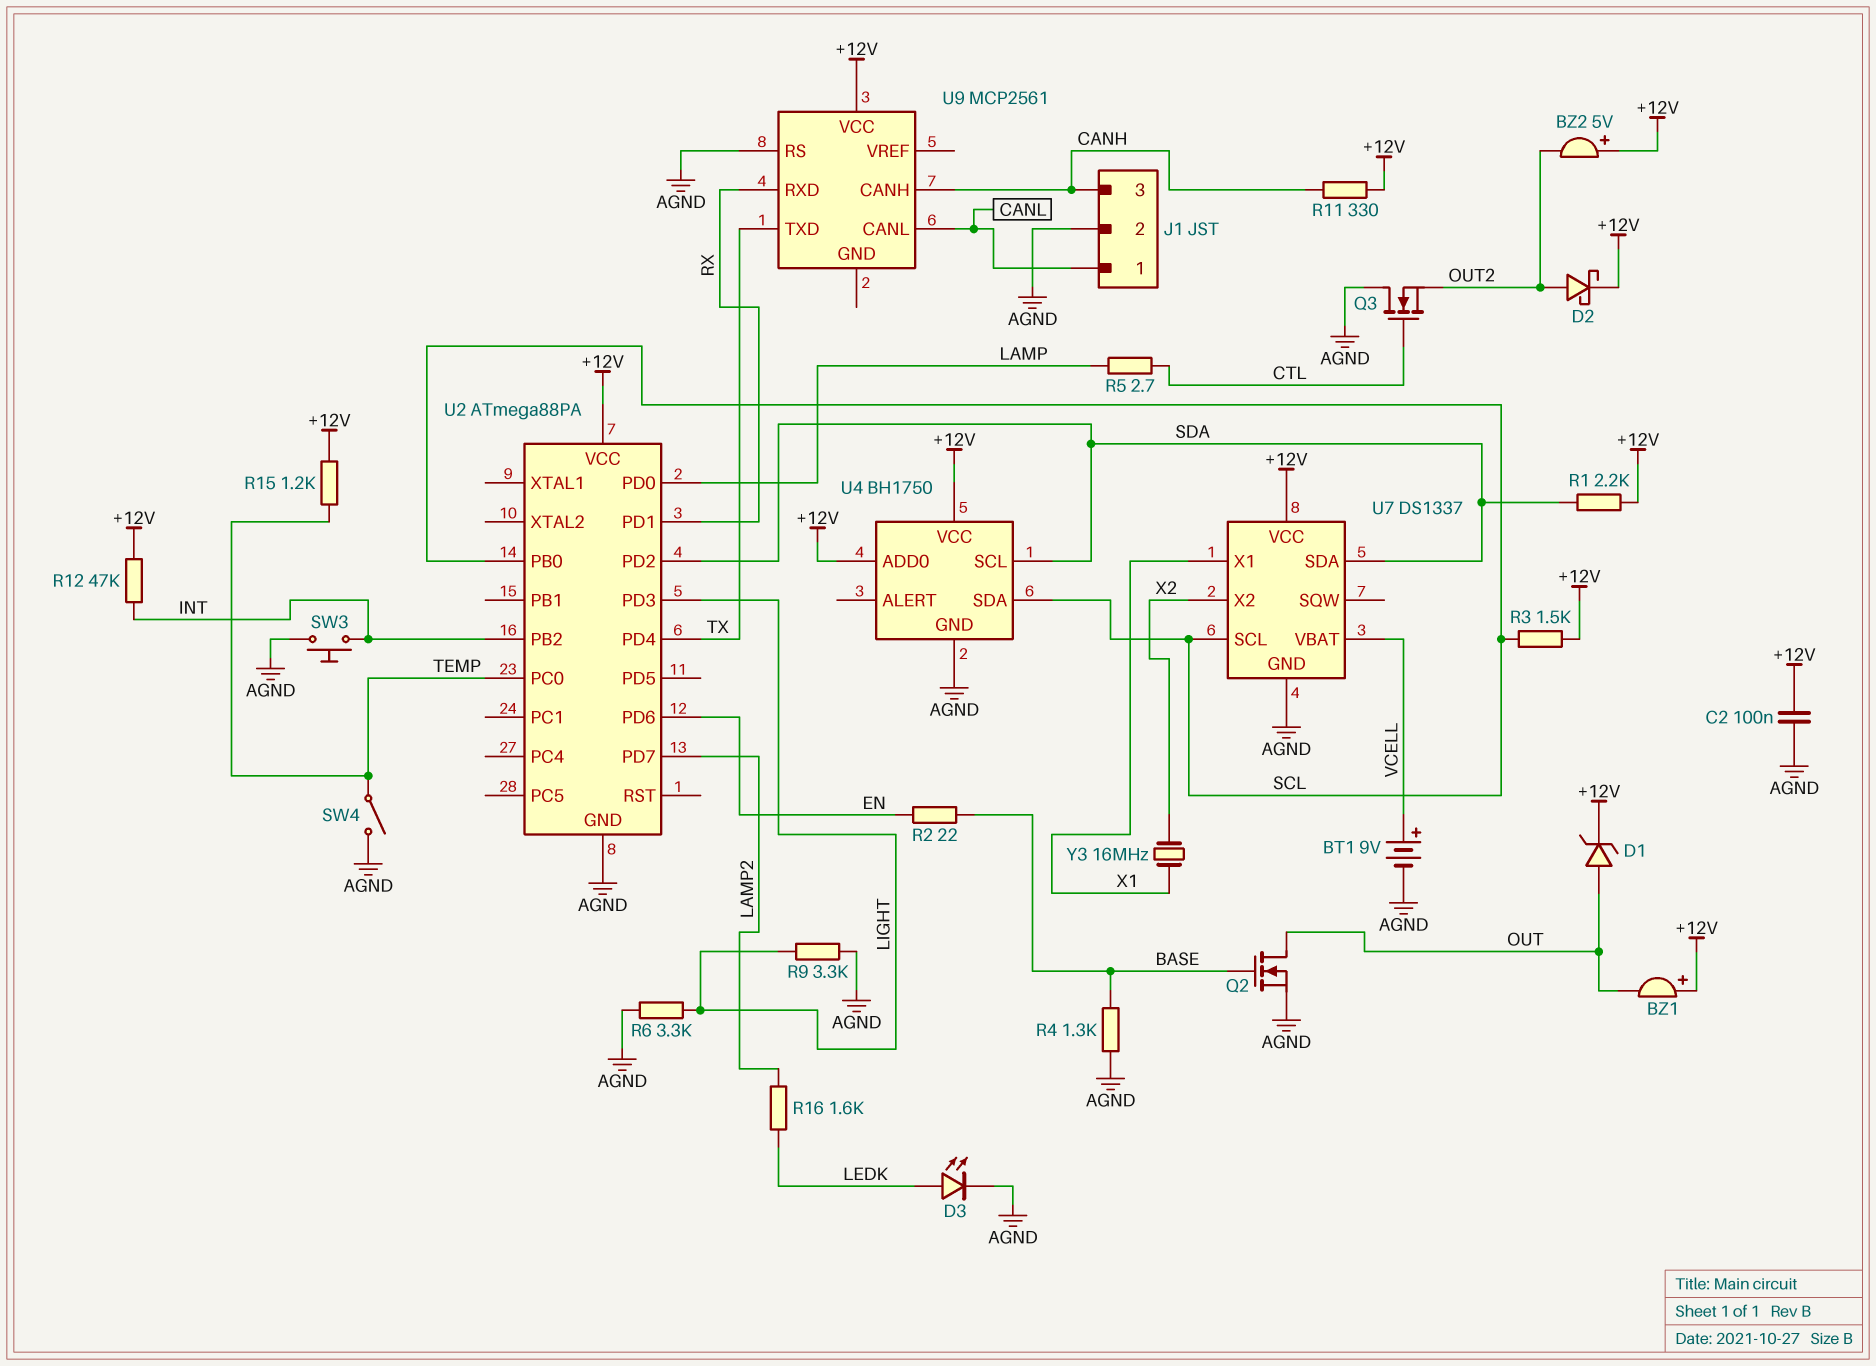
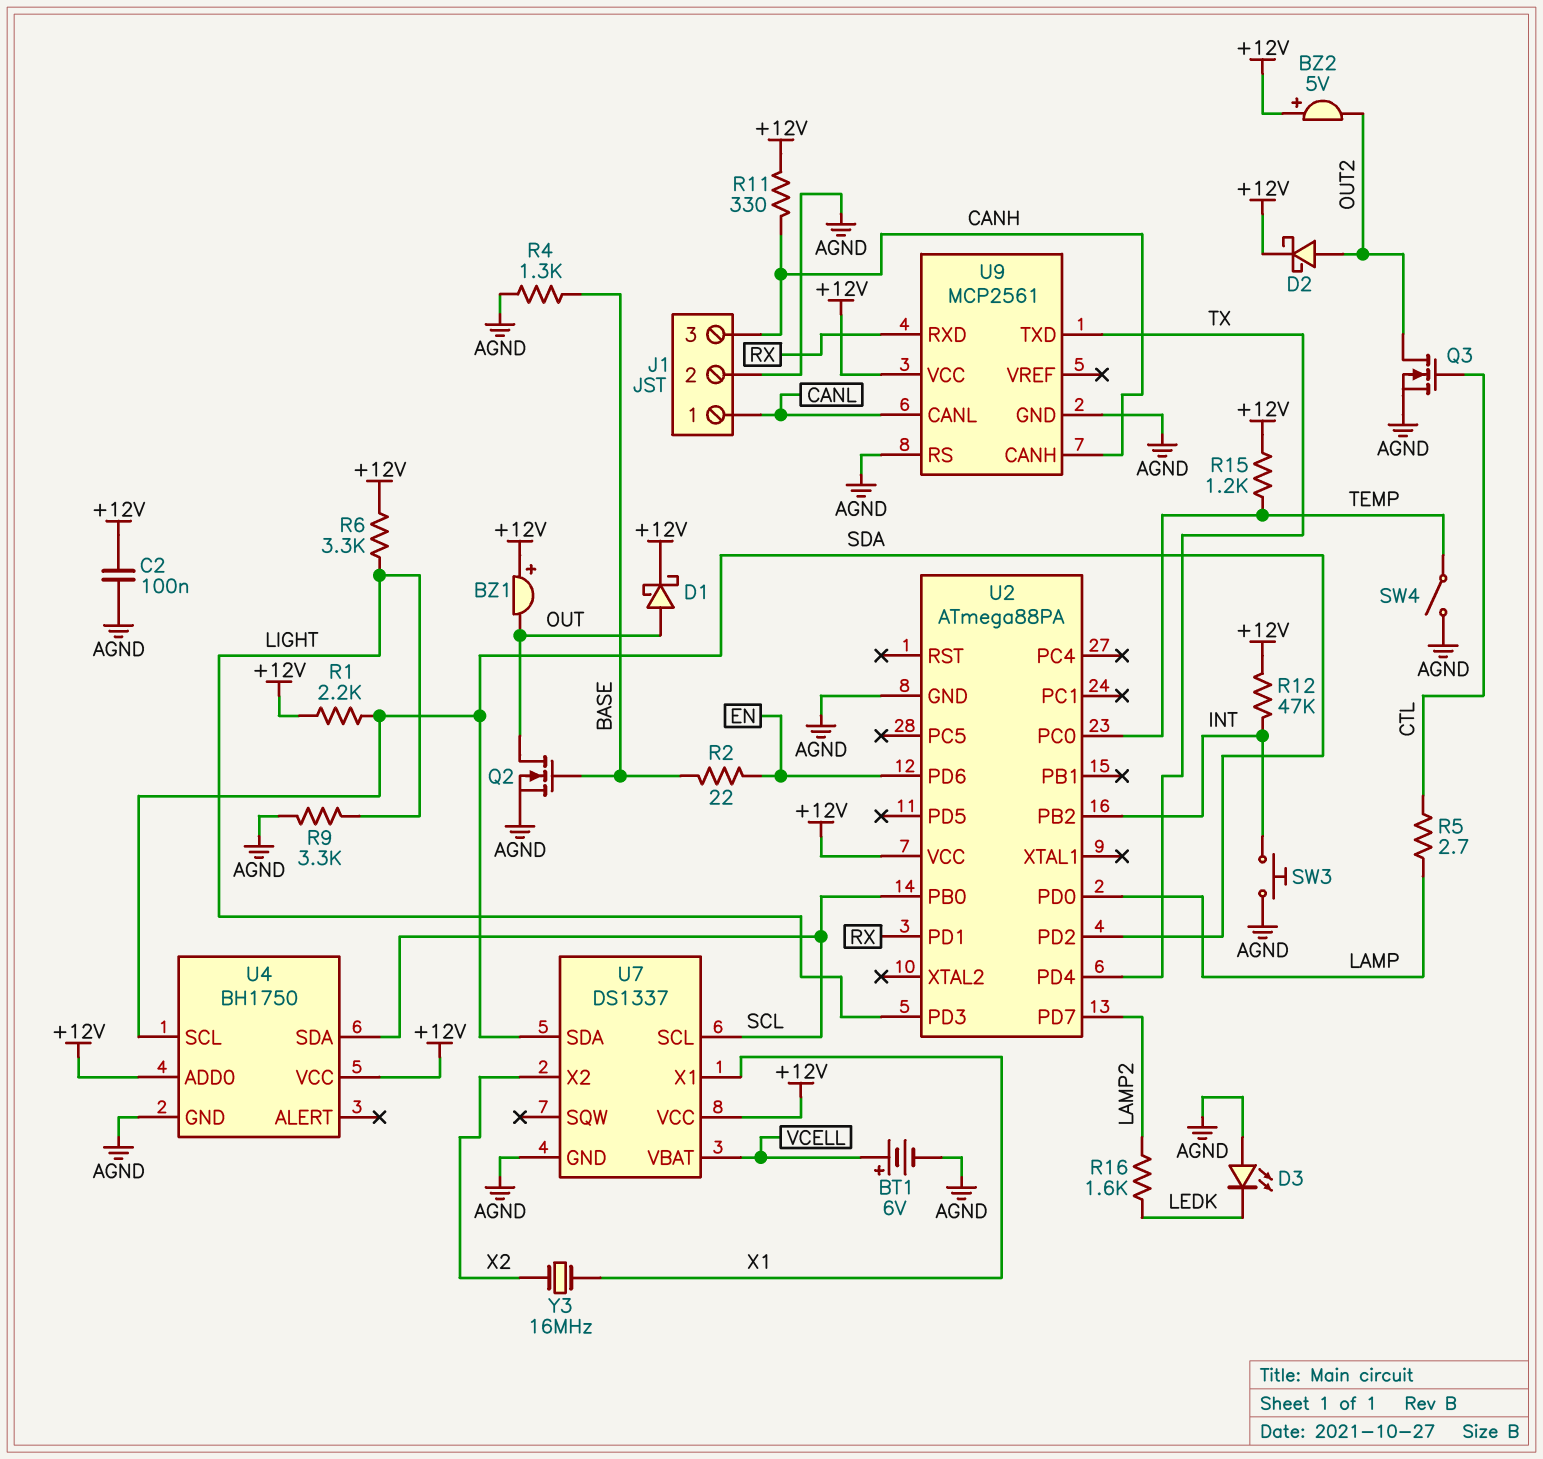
BT1: 9V (plus VCELL, minus AGND) -> 6V (plus VCELL, minus AGND)
D1: zener (A OUT, K +12V) -> schottky (A OUT, K +12V)
D3: LED (A LEDK, K AGND) -> LED (A AGND, K LEDK)
Q3: NMOS (G CTL, D AGND, S OUT2) -> NMOS (G CTL, D OUT2, S AGND)
R3: 1.5k (+12V, SCL) -> none
R6: 3.3k (AGND, LIGHT) -> 3.3k (+12V, LIGHT)
U9 pin GND: none -> AGND

